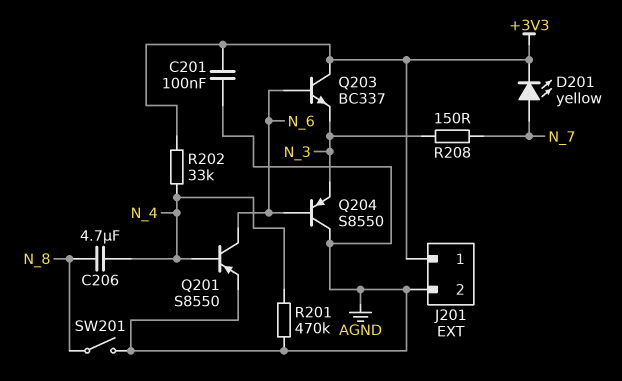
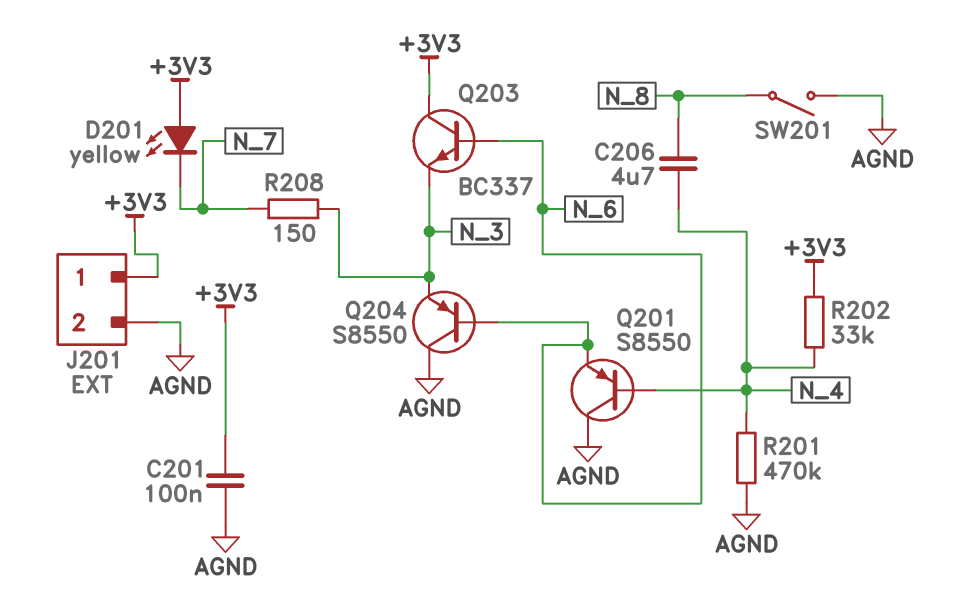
D201: LED yellow (A N_7, K +3V3) -> LED yellow (A +3V3, K N_7)
Q201: PNP S8550 (B N_4, C N_6, E AGND) -> PNP S8550 (B N_4, C AGND, E N_6)

